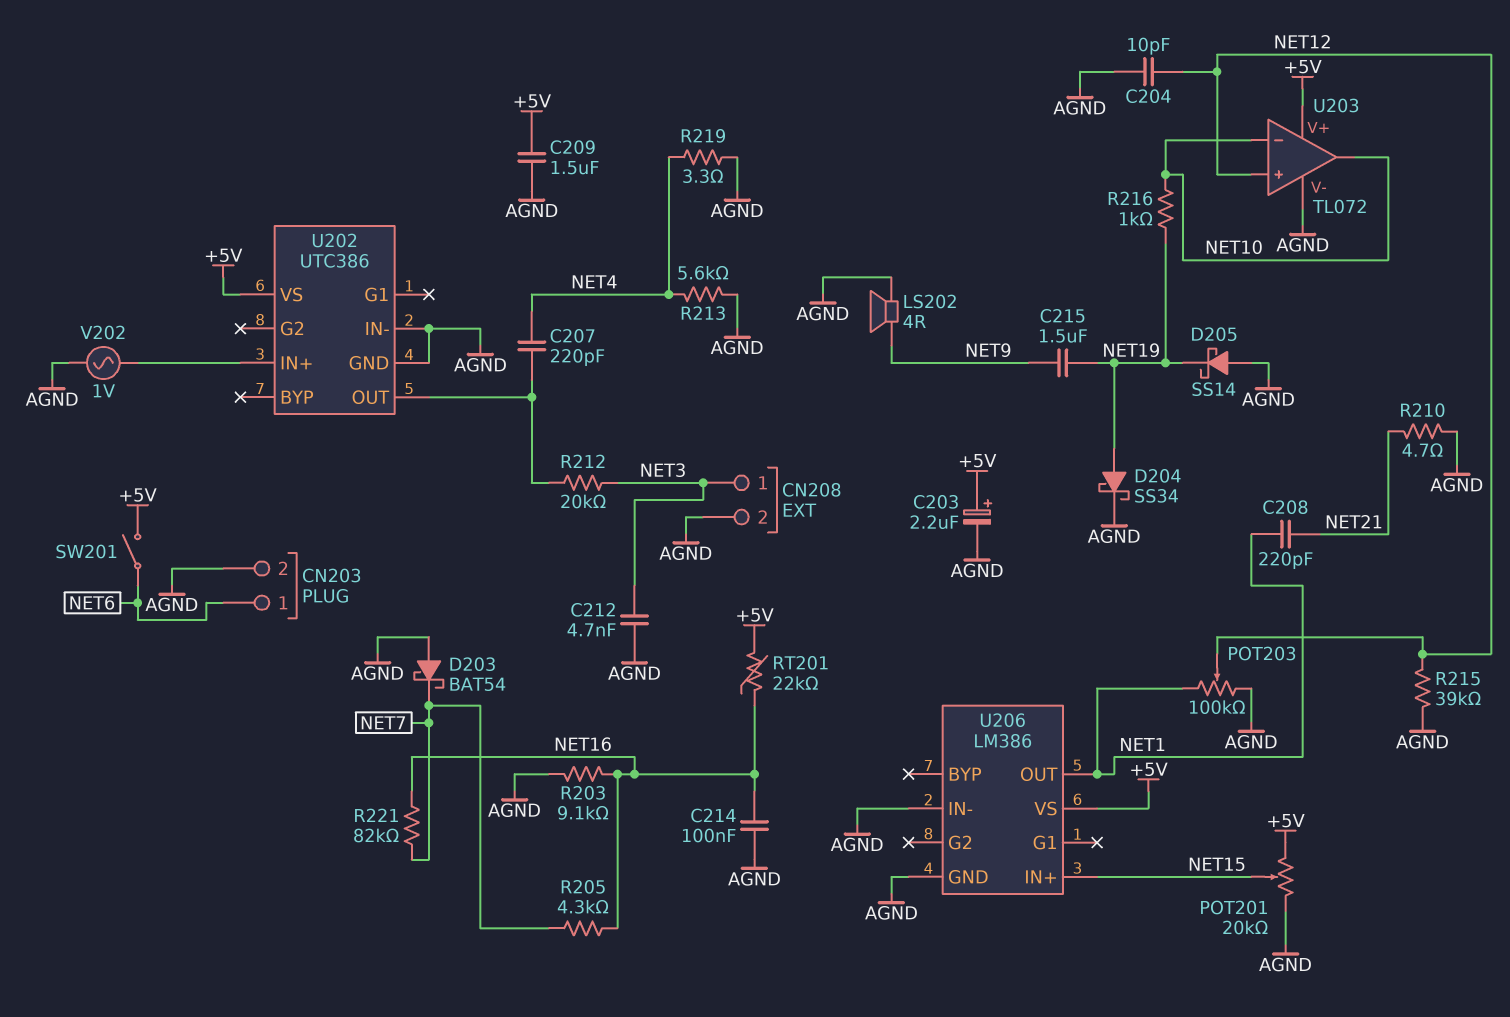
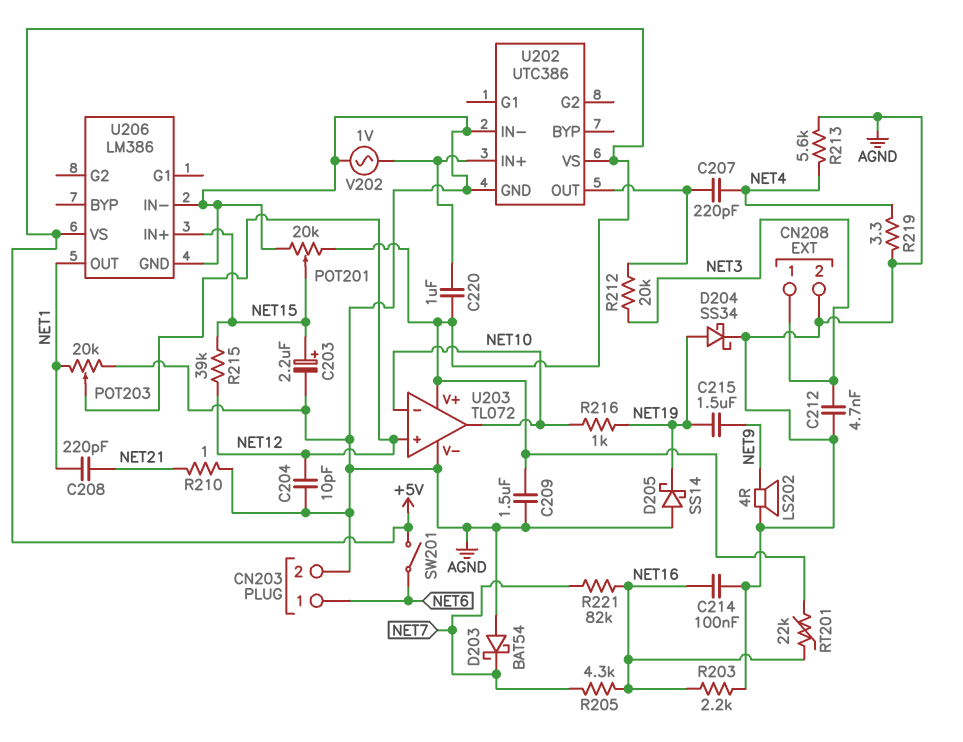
C203: 2.2uF (plus +5V, minus AGND) -> 2.2uF (plus NET15, minus AGND)
C220: none -> 1uF (+5V, U202/IN+)
POT203: 100k (AGND, NET1, wiper NET12) -> 20k (AGND, NET1, wiper NET12)
R203: 9.1k (AGND, NET16) -> 2.2k (AGND, NET16)
R210: 4.7 (AGND, NET21) -> 1 (AGND, NET21)
R215: 39k (AGND, NET12) -> 39k (NET12, NET15)

